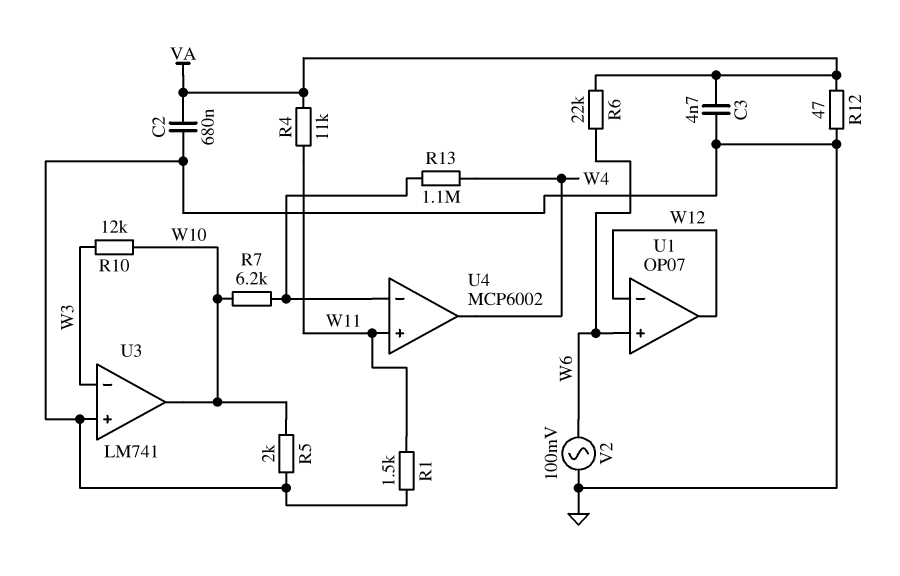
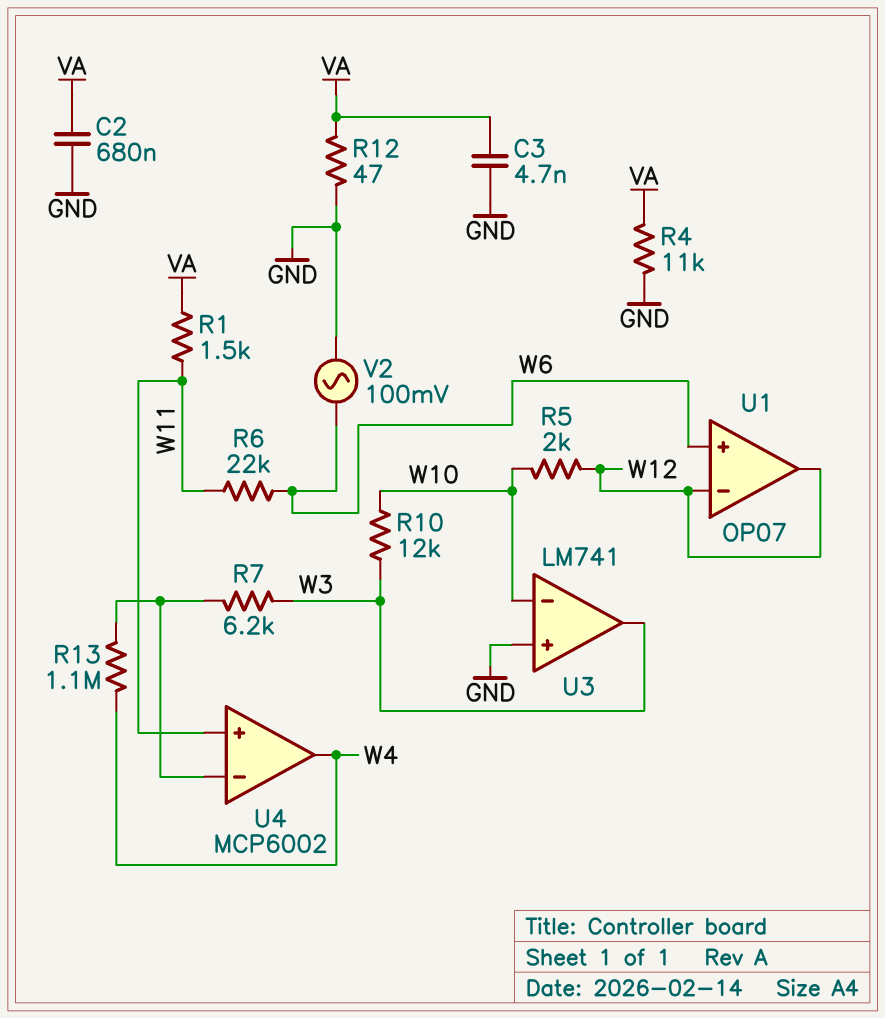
R1: 1.5k (GND, W11) -> 1.5k (VA, W11)
R4: 11k (VA, W11) -> 11k (GND, VA)
R5: 2k (GND, W10) -> 2k (W10, W12)
R6: 22k (VA, W6) -> 22k (W6, W11)
R7: 6.2k (U4/in-, W10) -> 6.2k (U4/in-, W3)
U3 pin in-: W3 -> W10
U3 pin out: W10 -> W3

